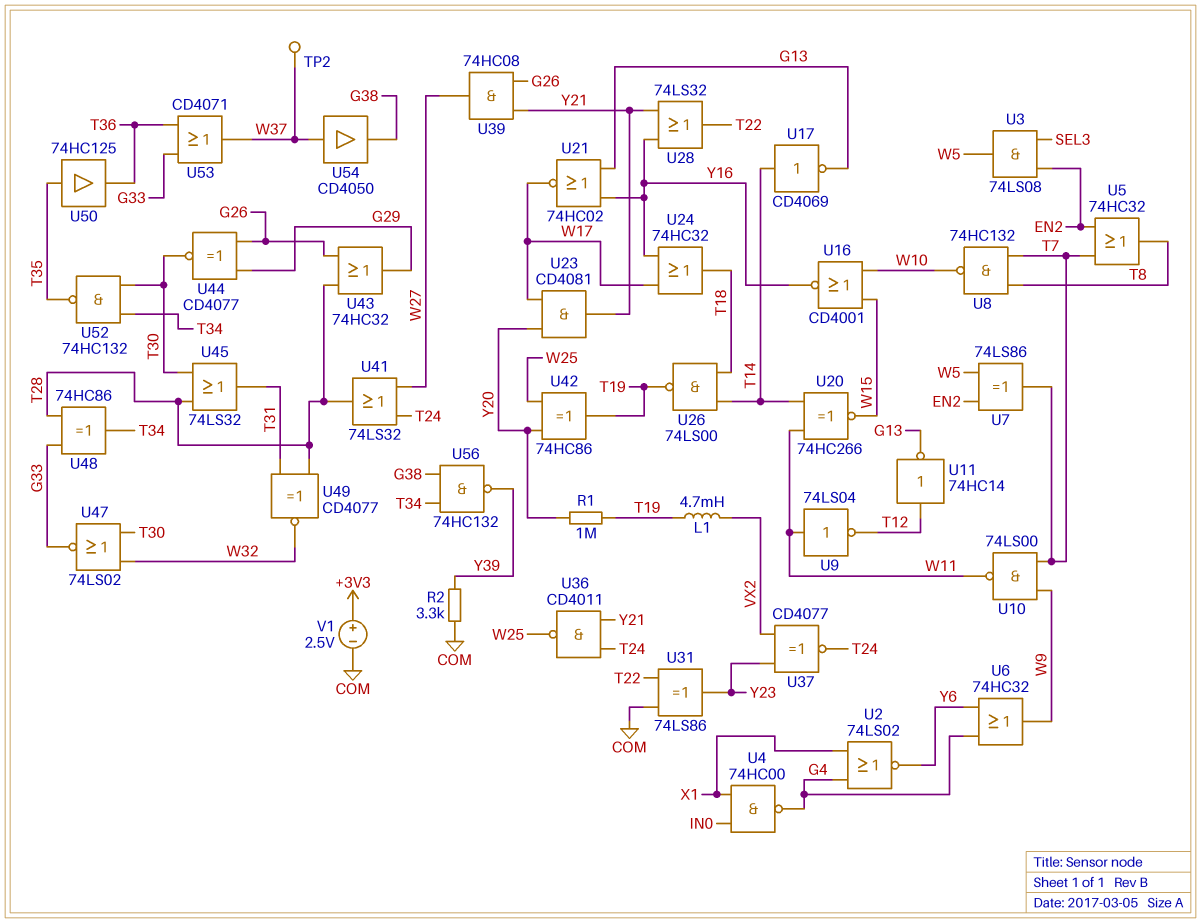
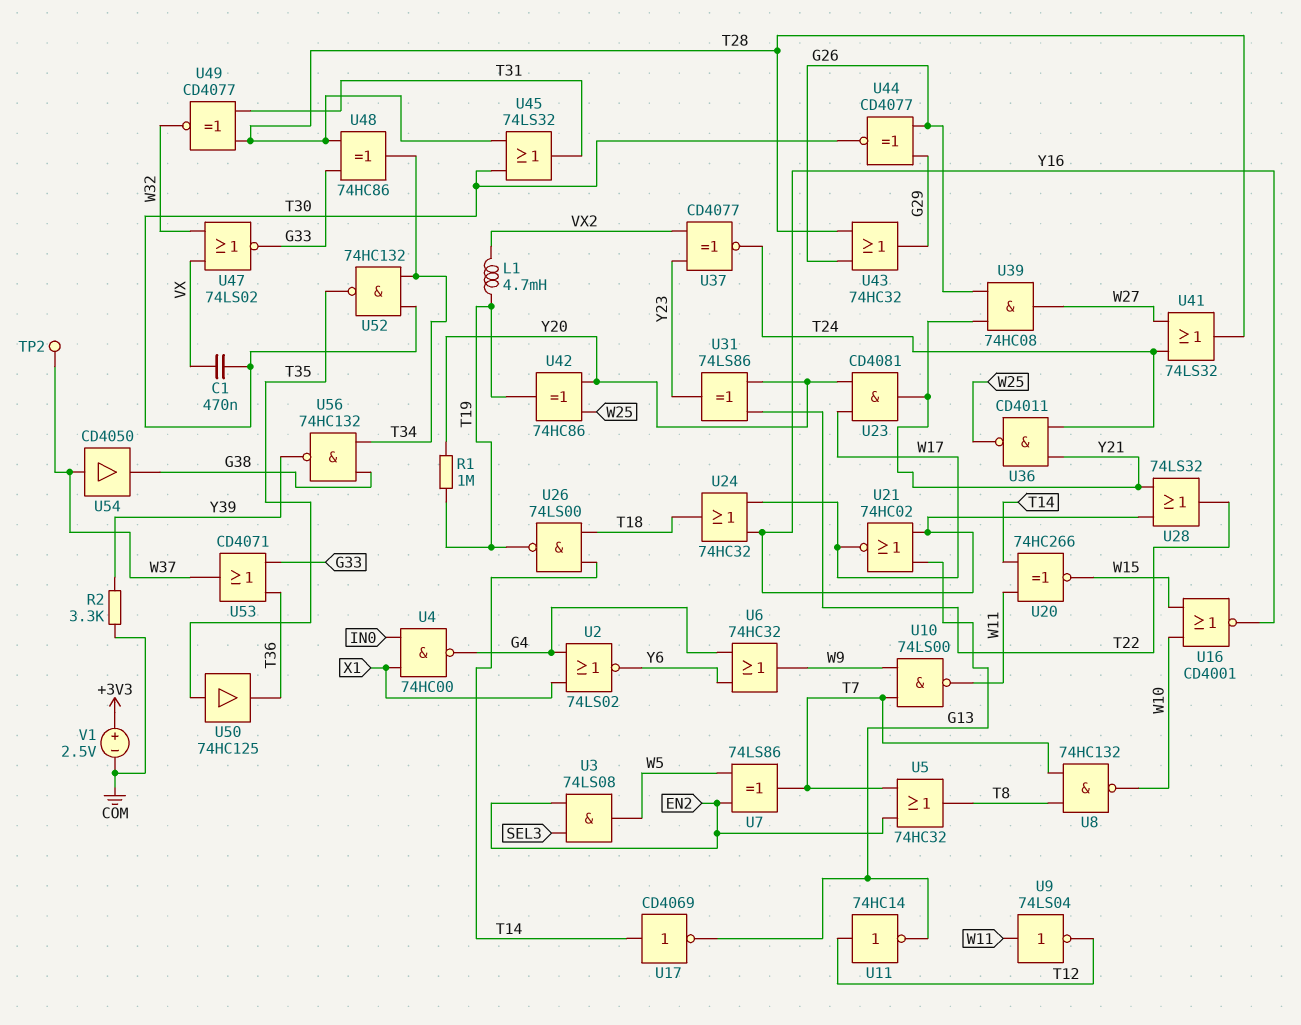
C1: none -> 470nF (T30, VX)
U31: XOR 74LS86 (in COM, in T22, out Y23) -> XOR 74LS86 (in T22, in Y20, out Y23)
U47: NOR 74LS02 (in T30, in W32, out G33) -> NOR 74LS02 (in VX, in W32, out G33)

